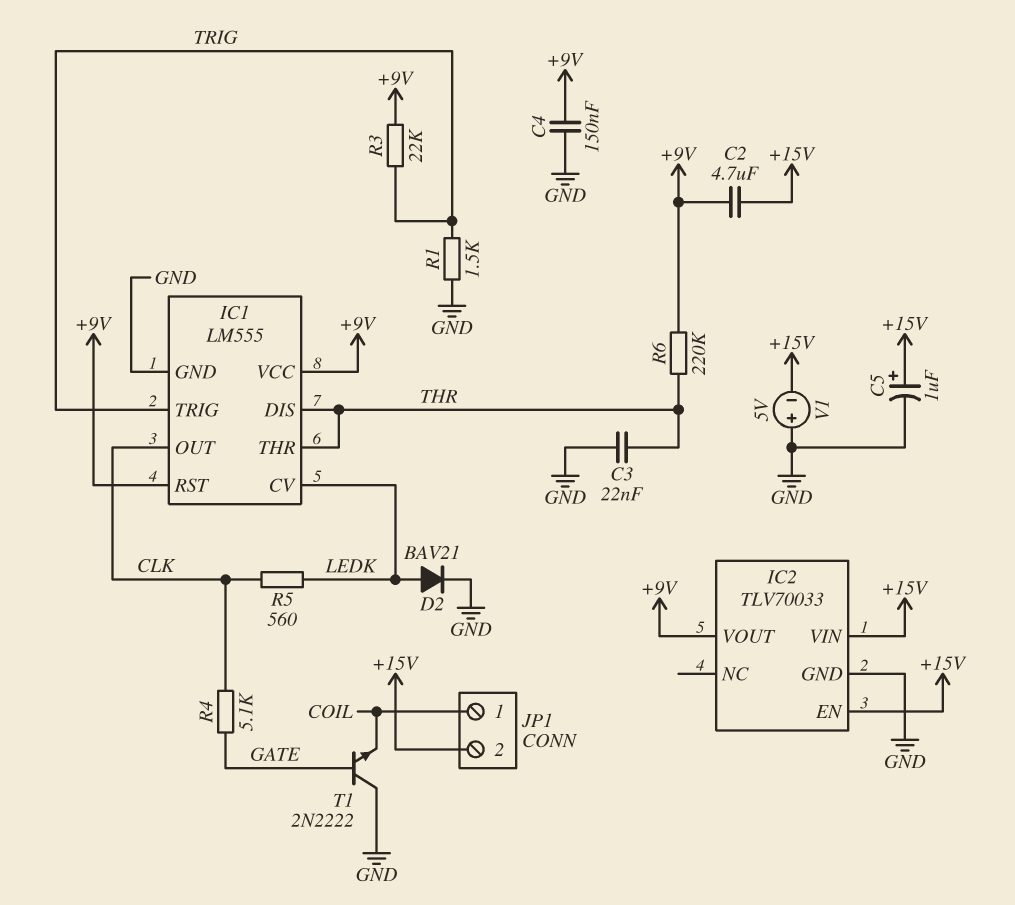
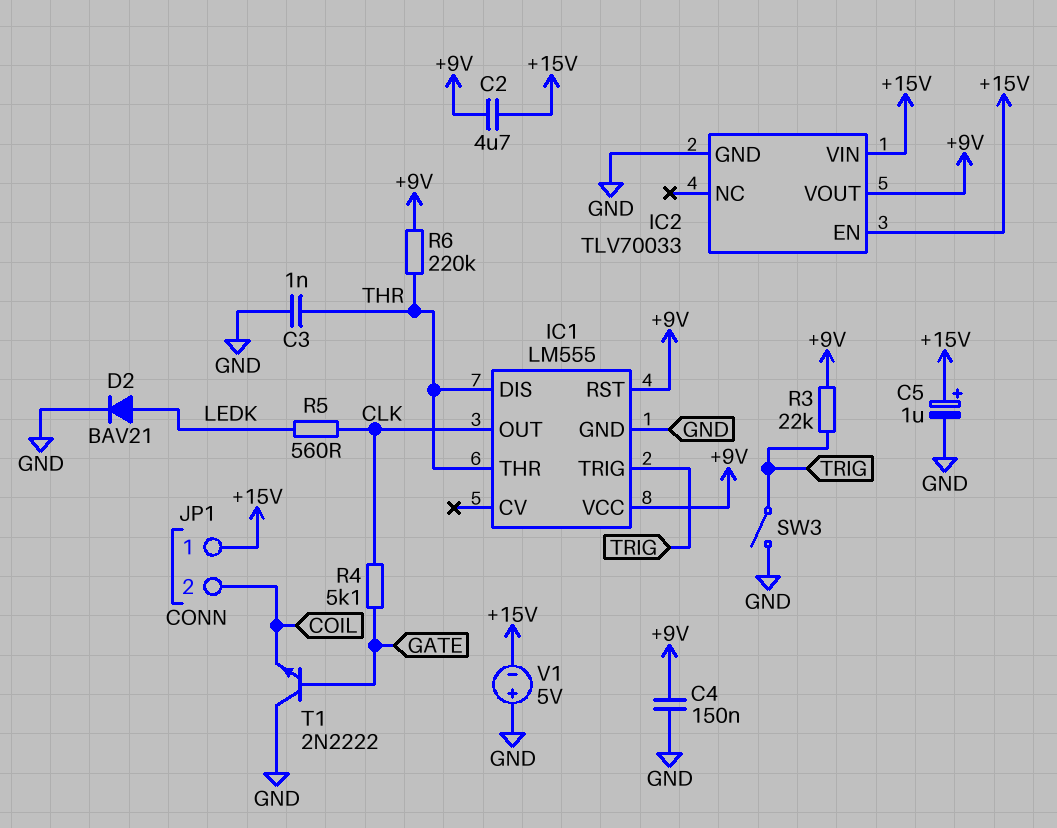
C3: 22nF (GND, THR) -> 1nF (GND, THR)
IC1 pin CV: LEDK -> none
JP1 pin 1: COIL -> +15V
JP1 pin 2: +15V -> COIL
R1: 1.5k (GND, TRIG) -> none
SW3: none -> switch (GND, TRIG)

